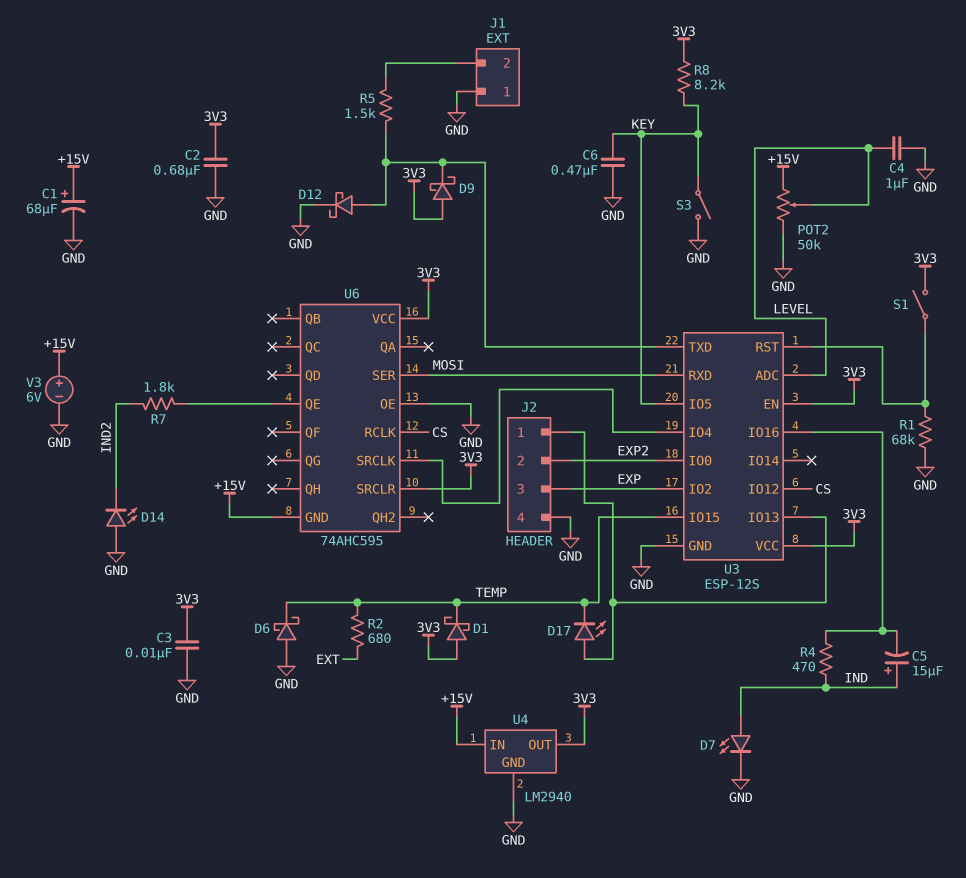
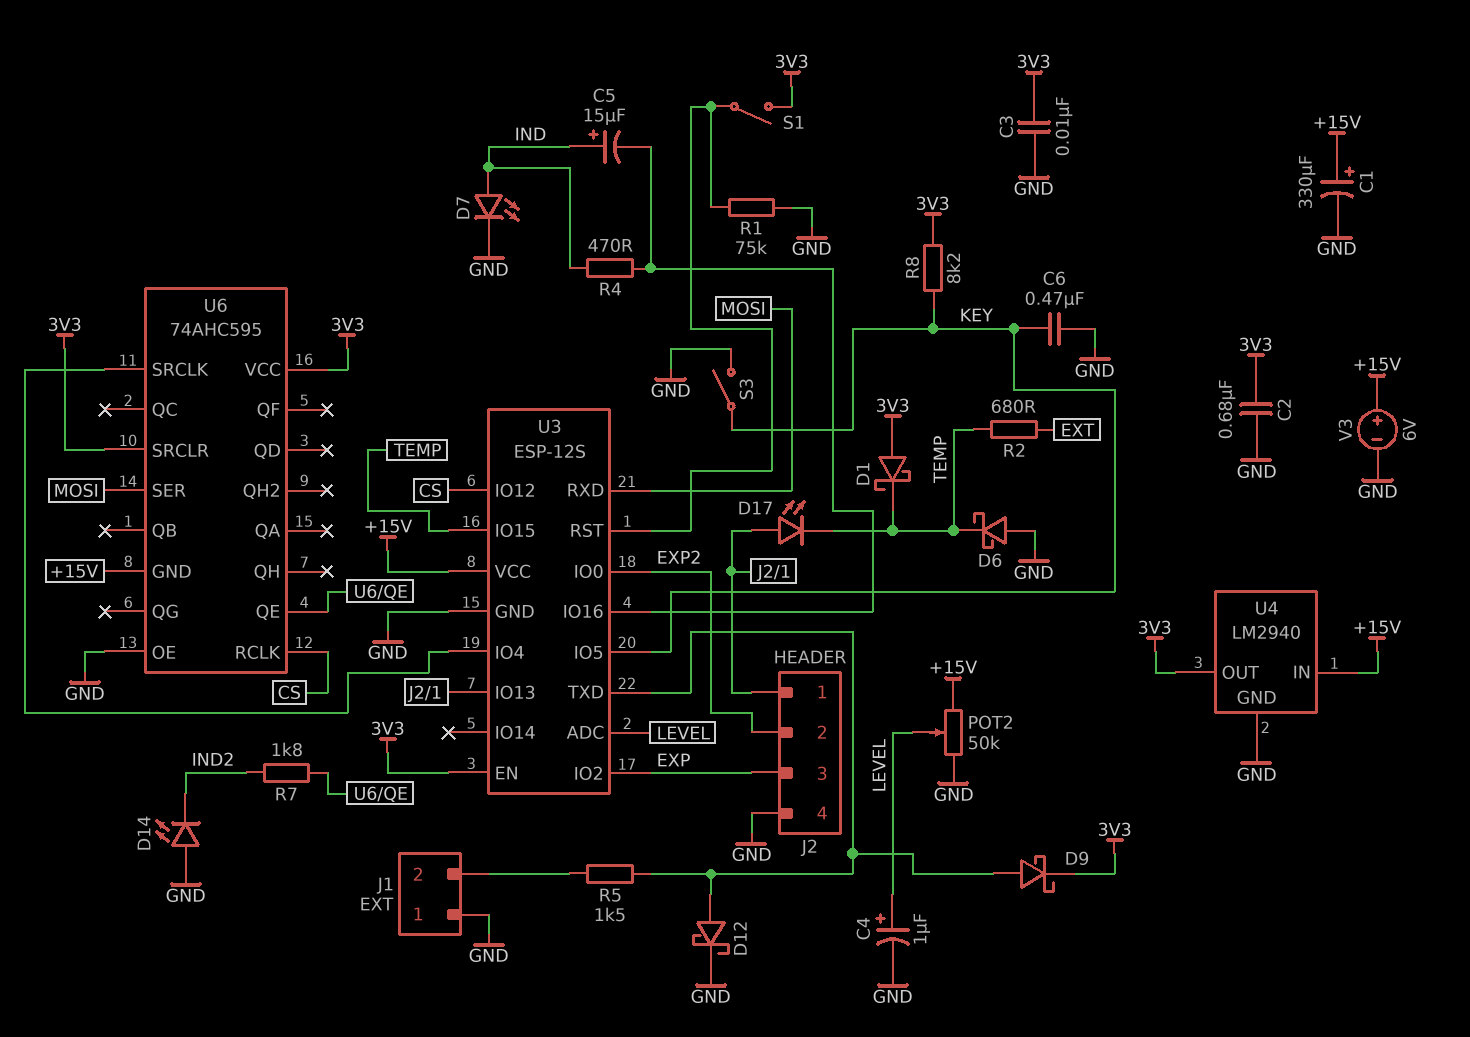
C1: 68uF (plus +15V, minus GND) -> 330uF (plus +15V, minus GND)
C4: 1uF (GND, LEVEL) -> 1uF (plus LEVEL, minus GND)
D9: schottky (A 3V3, K U3/TXD) -> schottky (A U3/TXD, K 3V3)
R1: 68k (GND, U3/RST) -> 75k (GND, U3/RST)
U3 pin VCC: 3V3 -> +15V

